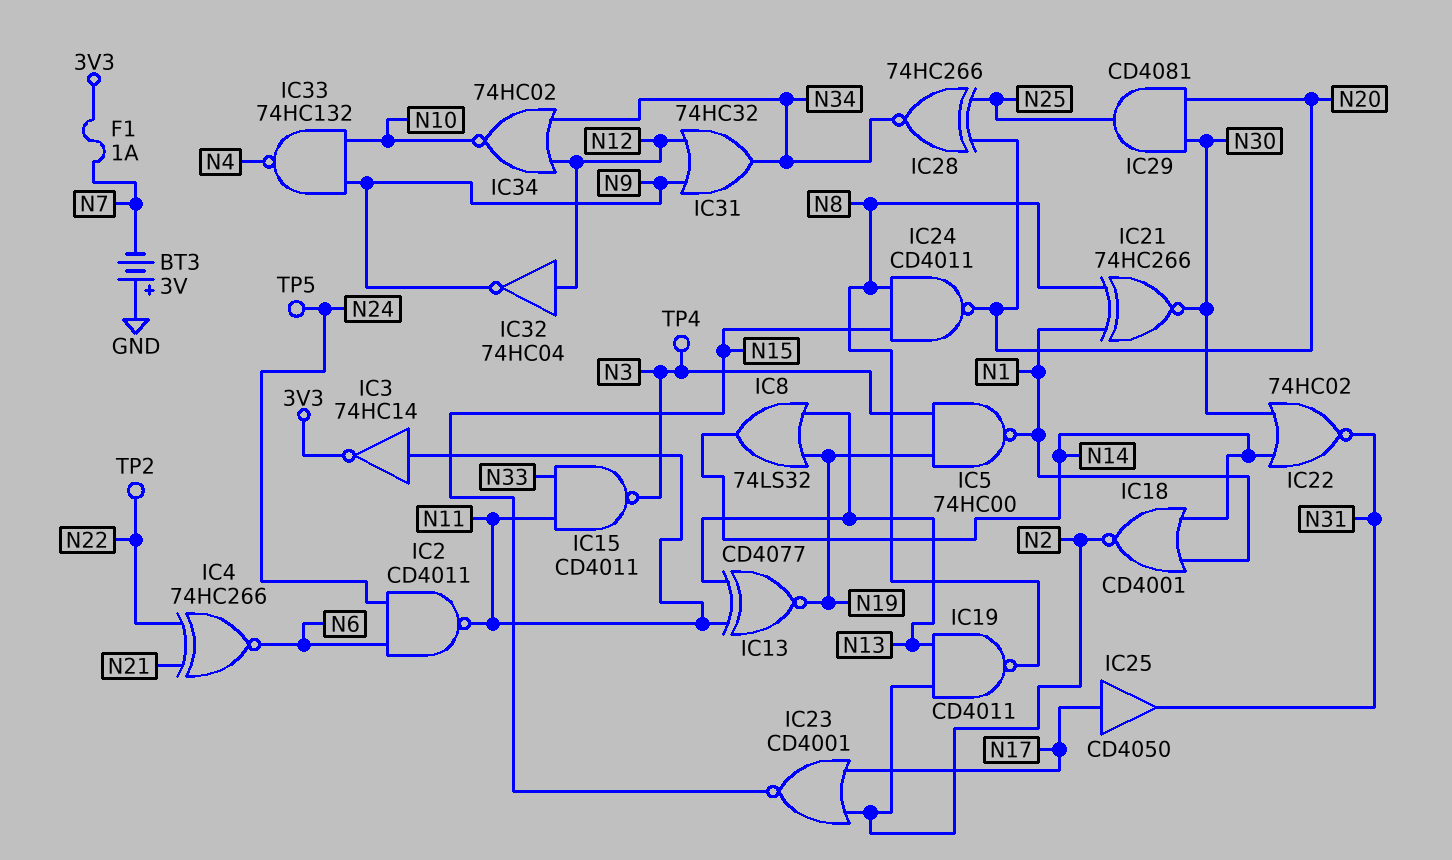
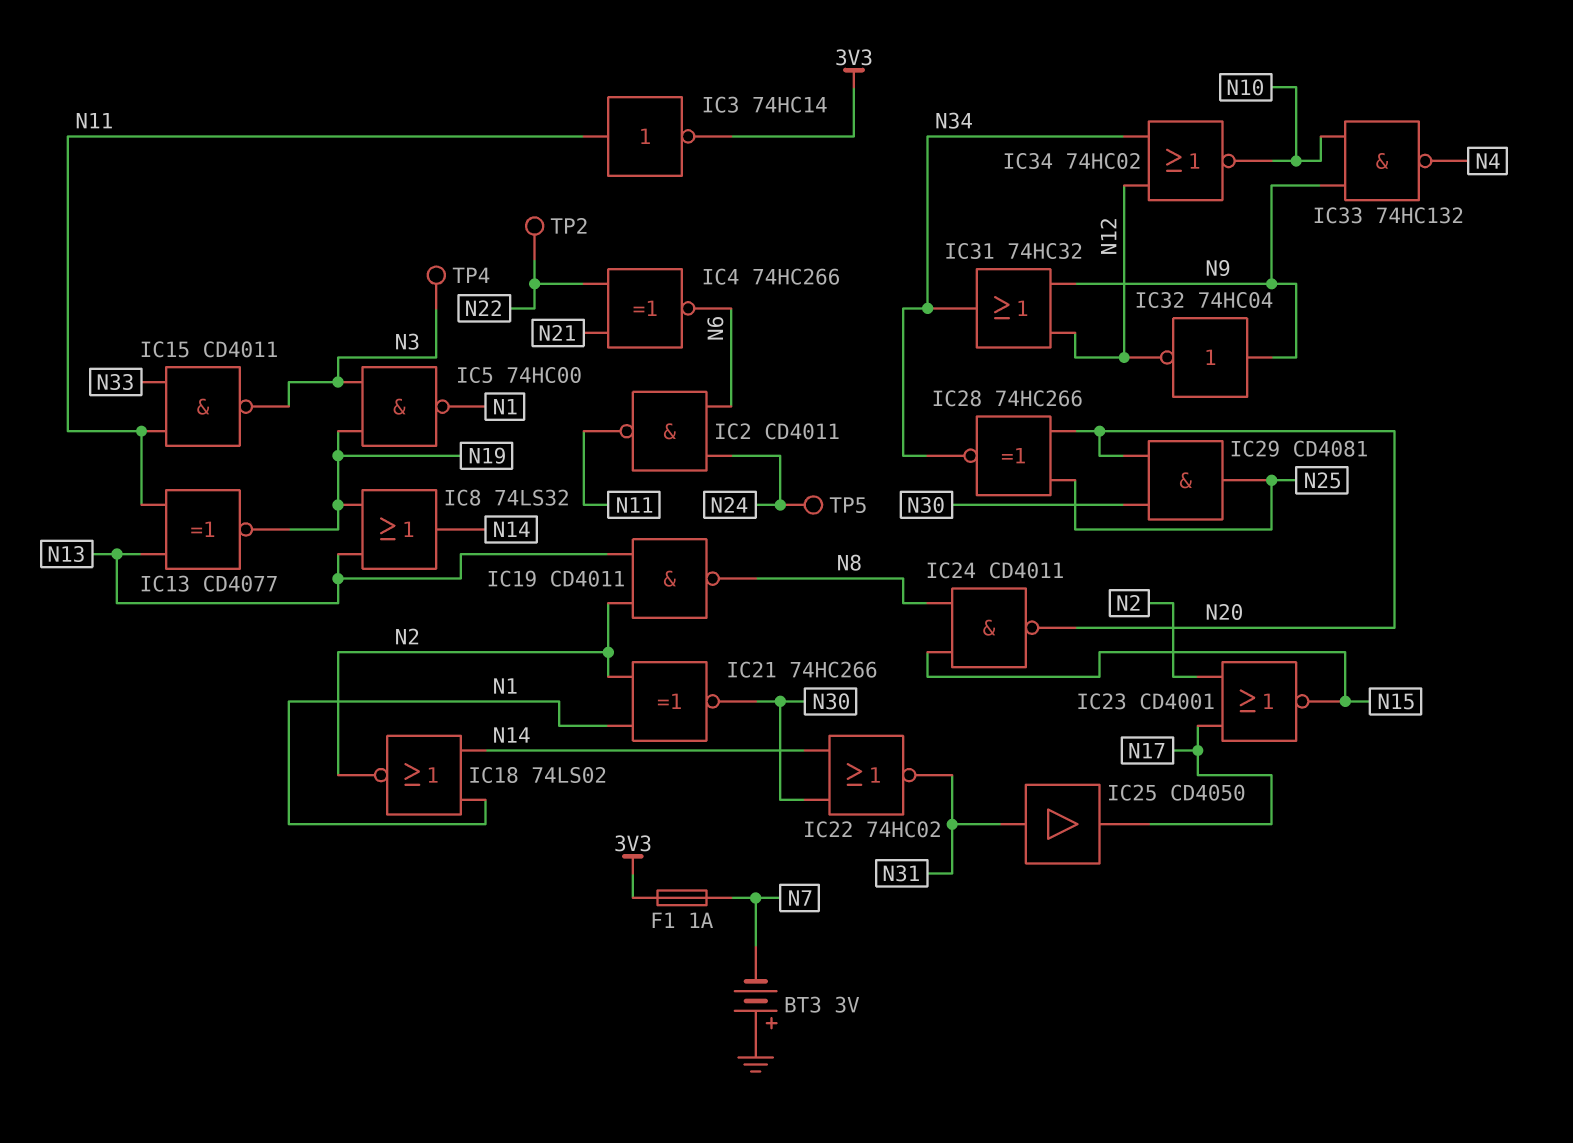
IC18: NOR CD4001 (in N1, in N14, out N2) -> NOR 74LS02 (in N1, in N14, out N2)
IC21: XNOR 74HC266 (in N1, in N8, out N30) -> XNOR 74HC266 (in N1, in N2, out N30)
IC25: buffer CD4050 (in N17, out N31) -> buffer CD4050 (in N31, out N17)
IC32: NOT 74HC04 (in N12, out N9) -> NOT 74HC04 (in N9, out N12)

